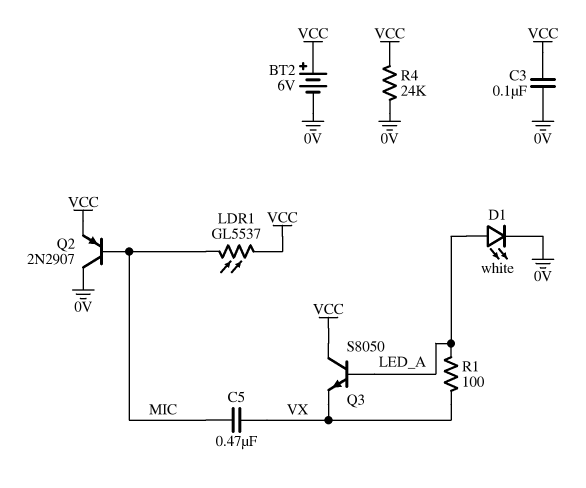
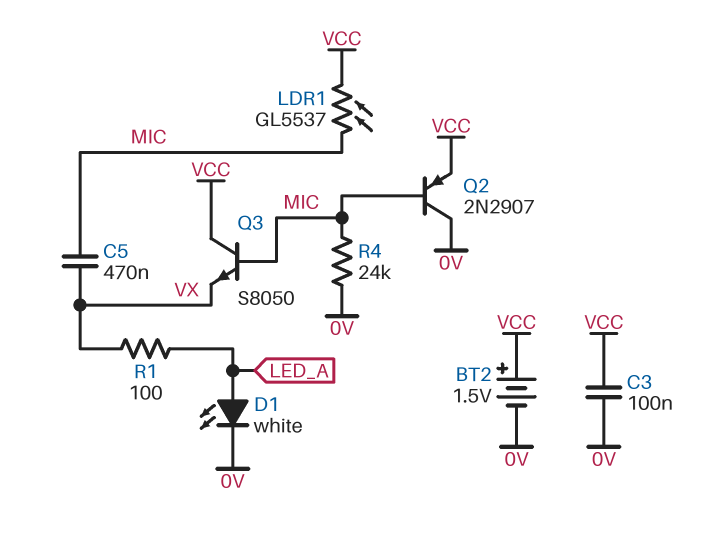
BT2: 6V (plus VCC, minus 0V) -> 1.5V (plus VCC, minus 0V)
Q3: NPN S8050 (B LED_A, C VCC, E VX) -> NPN S8050 (B MIC, C VCC, E VX)
R4: 24k (0V, VCC) -> 24k (0V, MIC)

